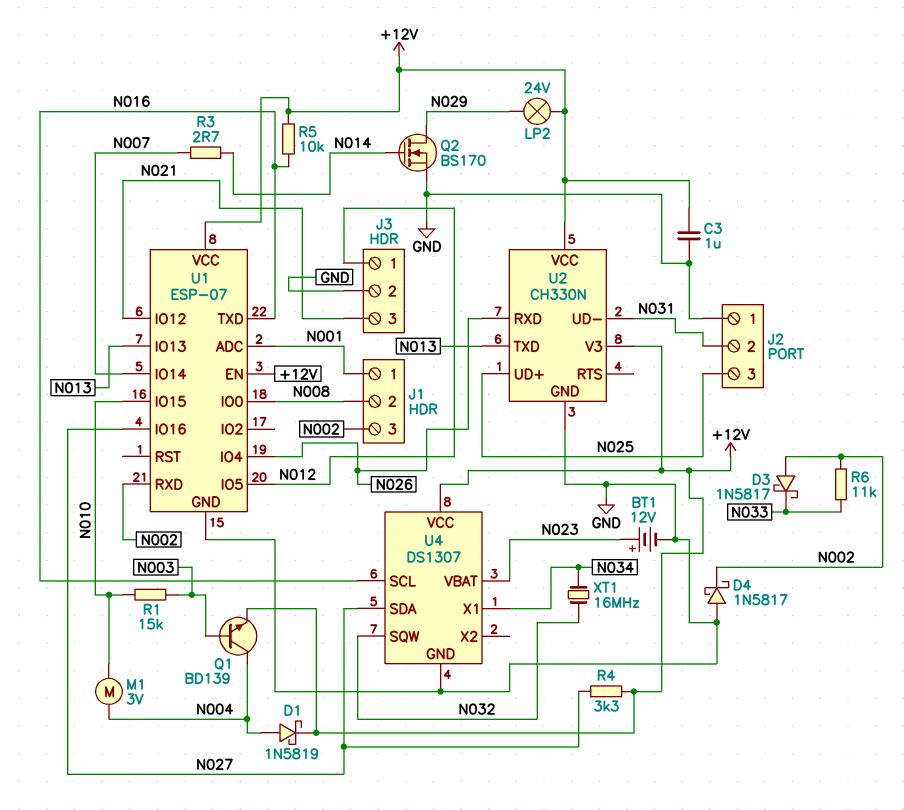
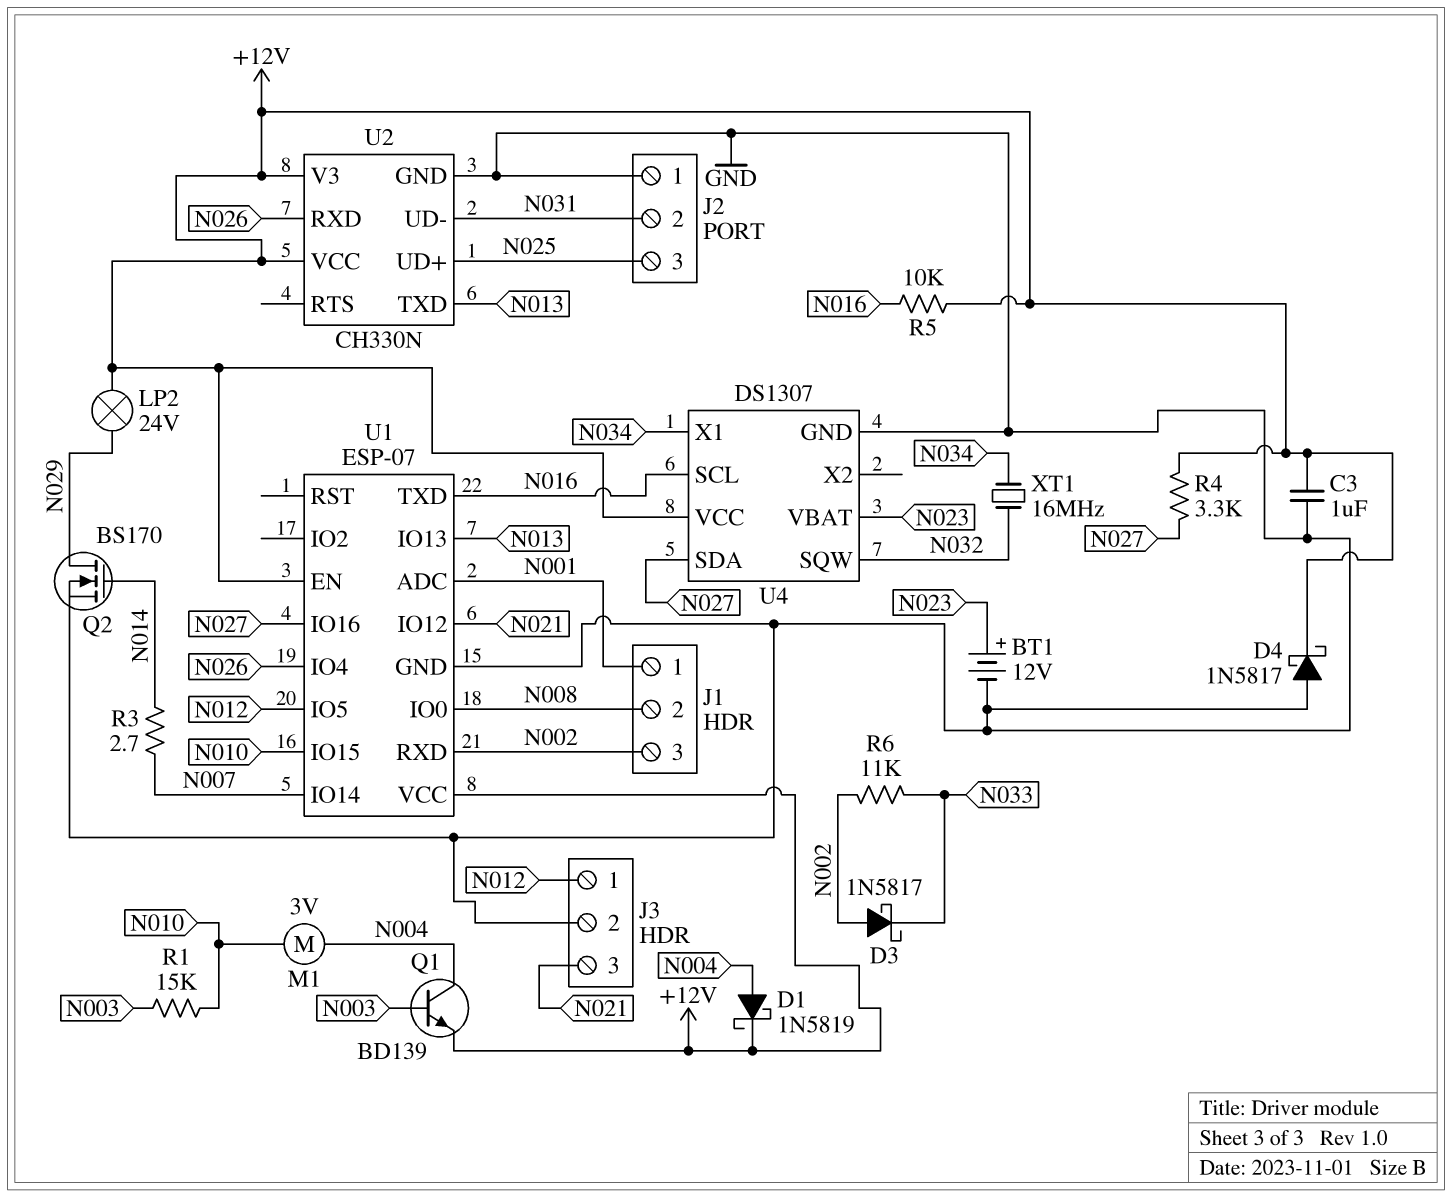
D4: schottky 1N5817 (A GND, K N002) -> schottky 1N5817 (A GND, K +12V)

